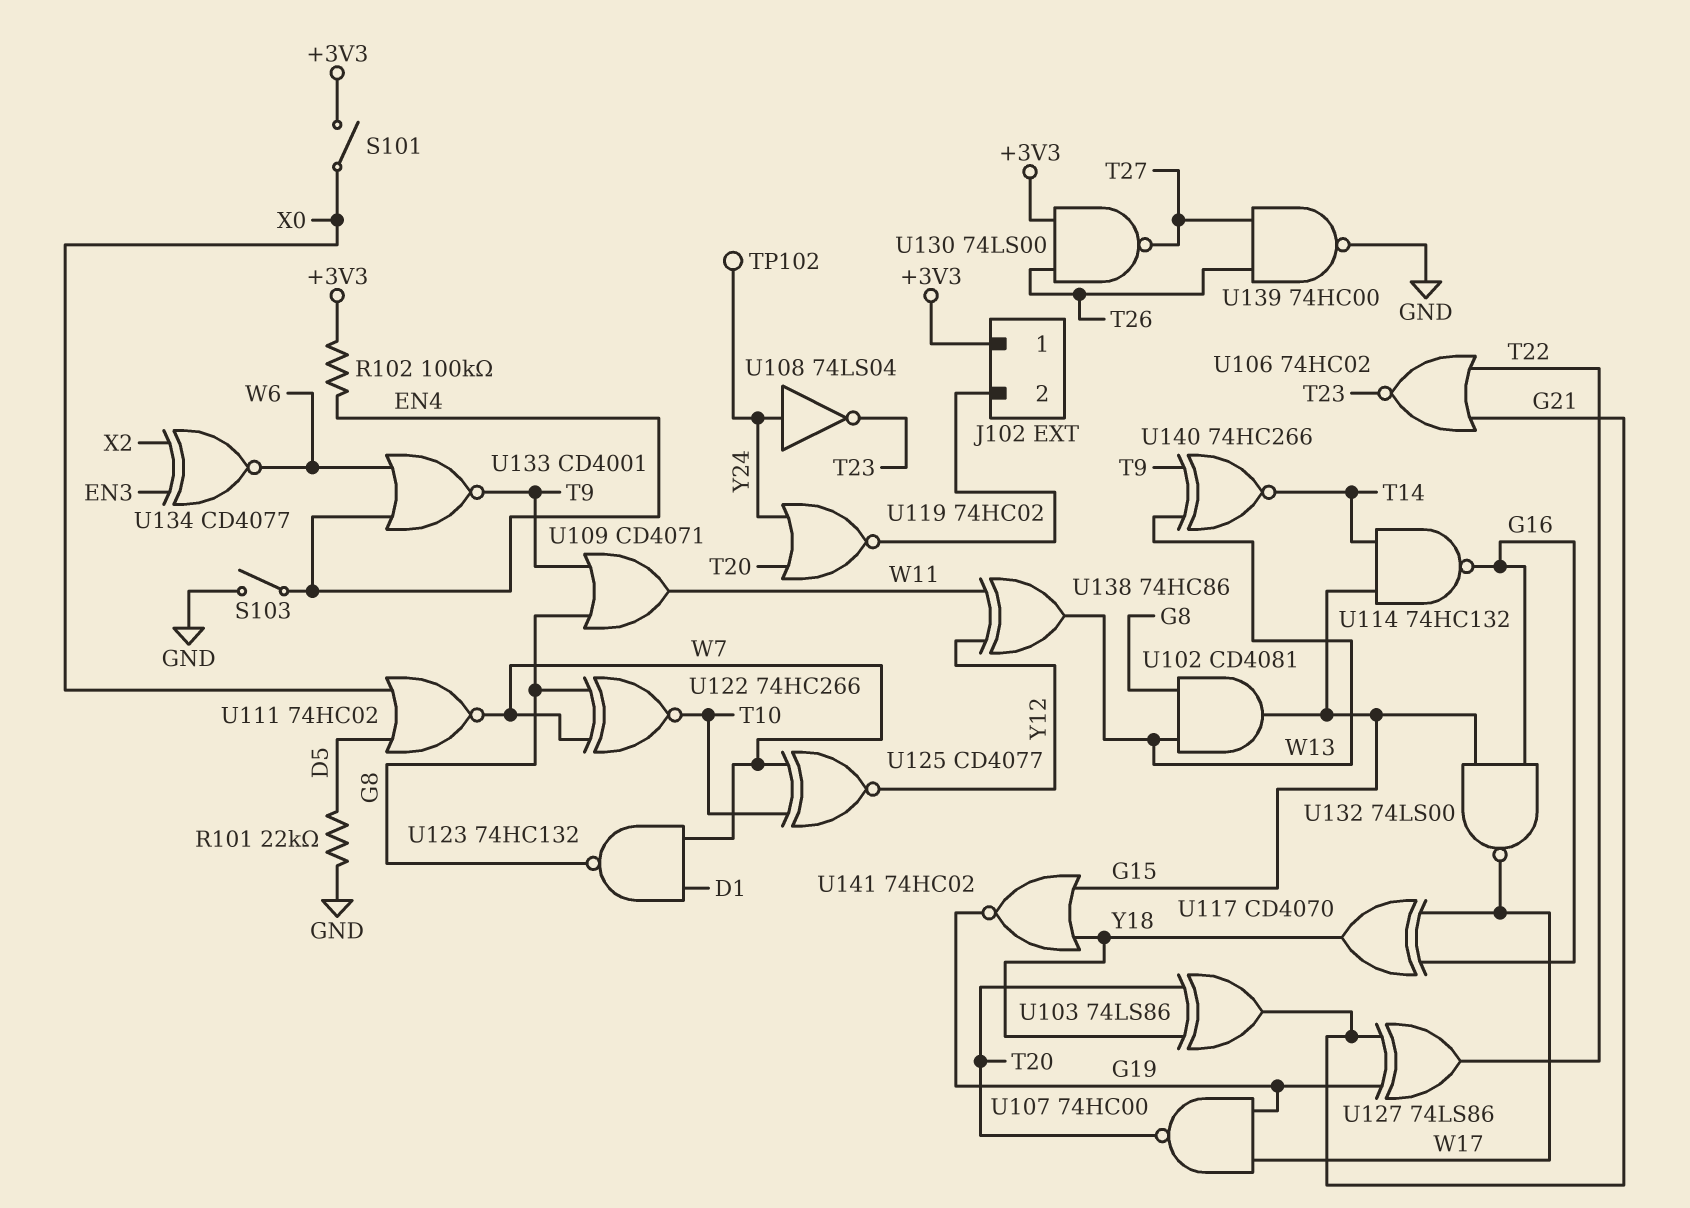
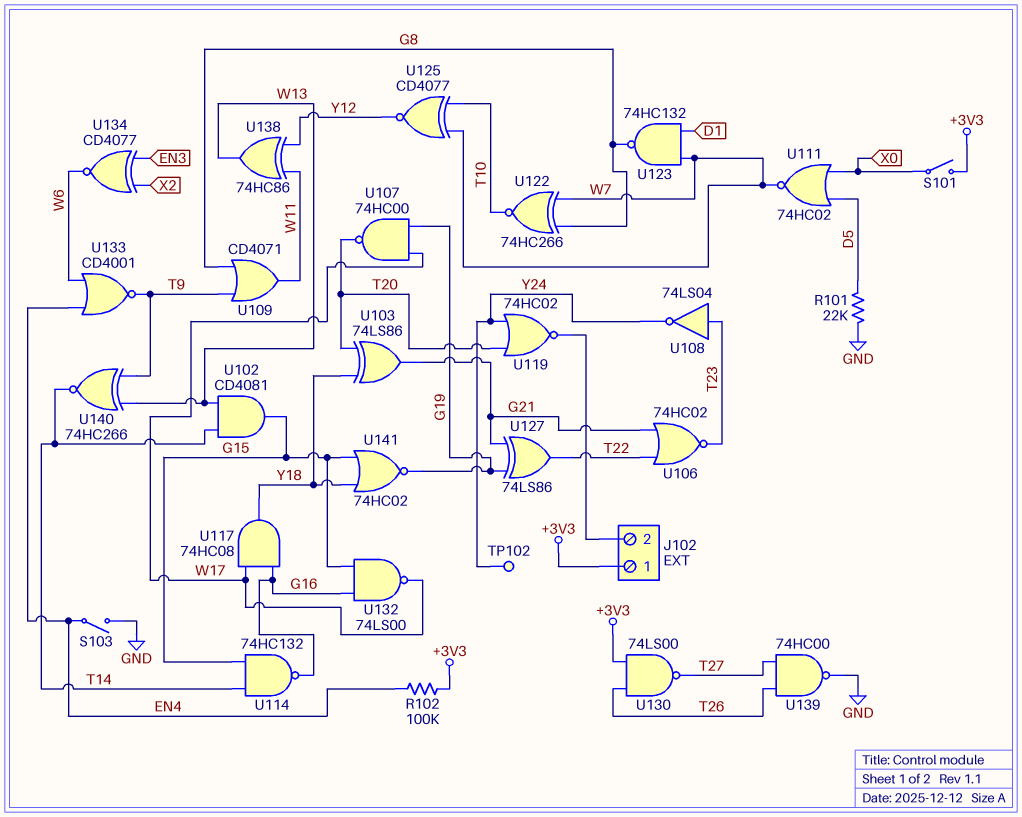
U102: AND CD4081 (in G8, in W13, out G15) -> AND CD4081 (in T14, in W13, out G15)
U108: NOT 74LS04 (in Y24, out T23) -> NOT 74LS04 (in T23, out Y24)
U117: XOR CD4070 (in G16, in W17, out Y18) -> AND 74HC08 (in G16, in W17, out Y18)

